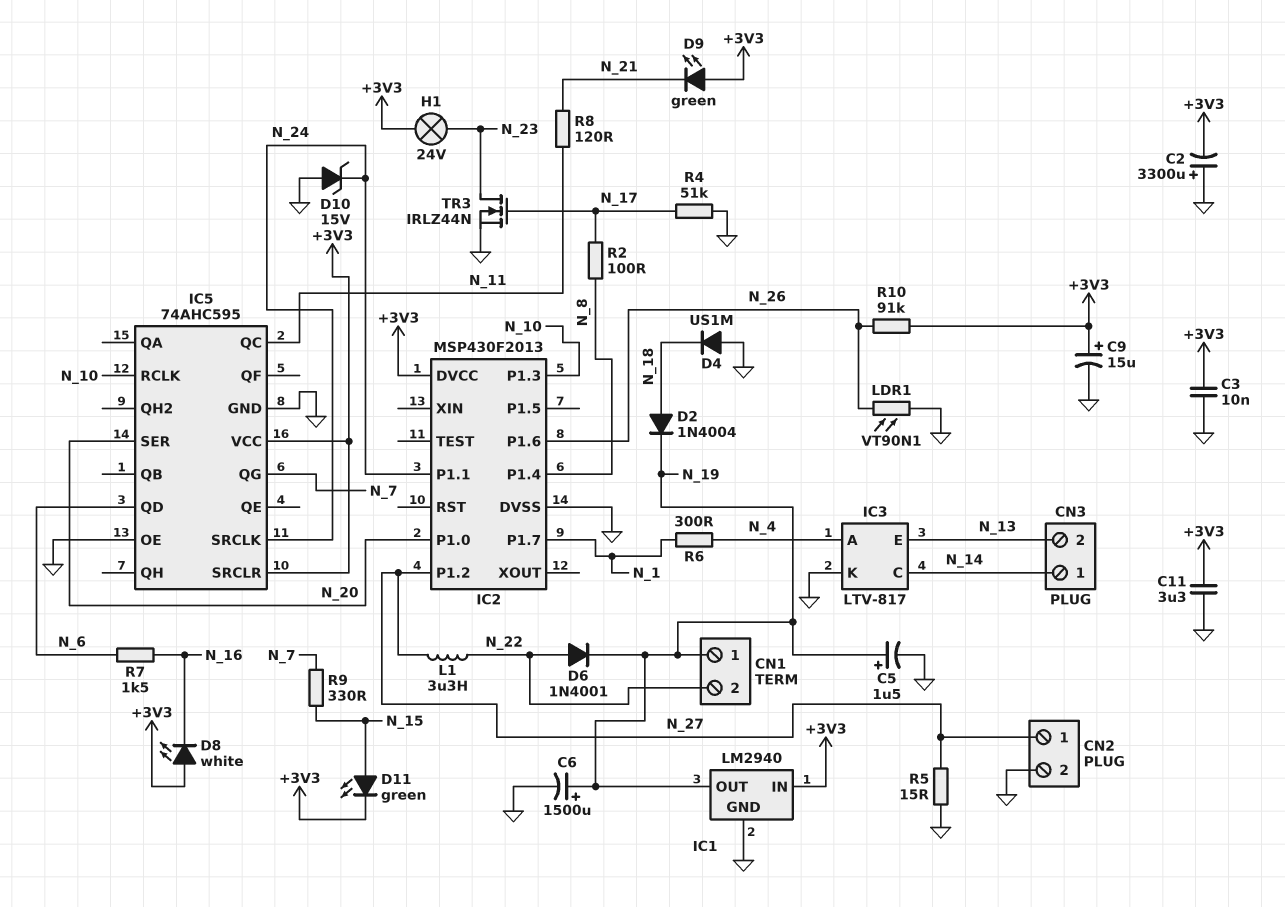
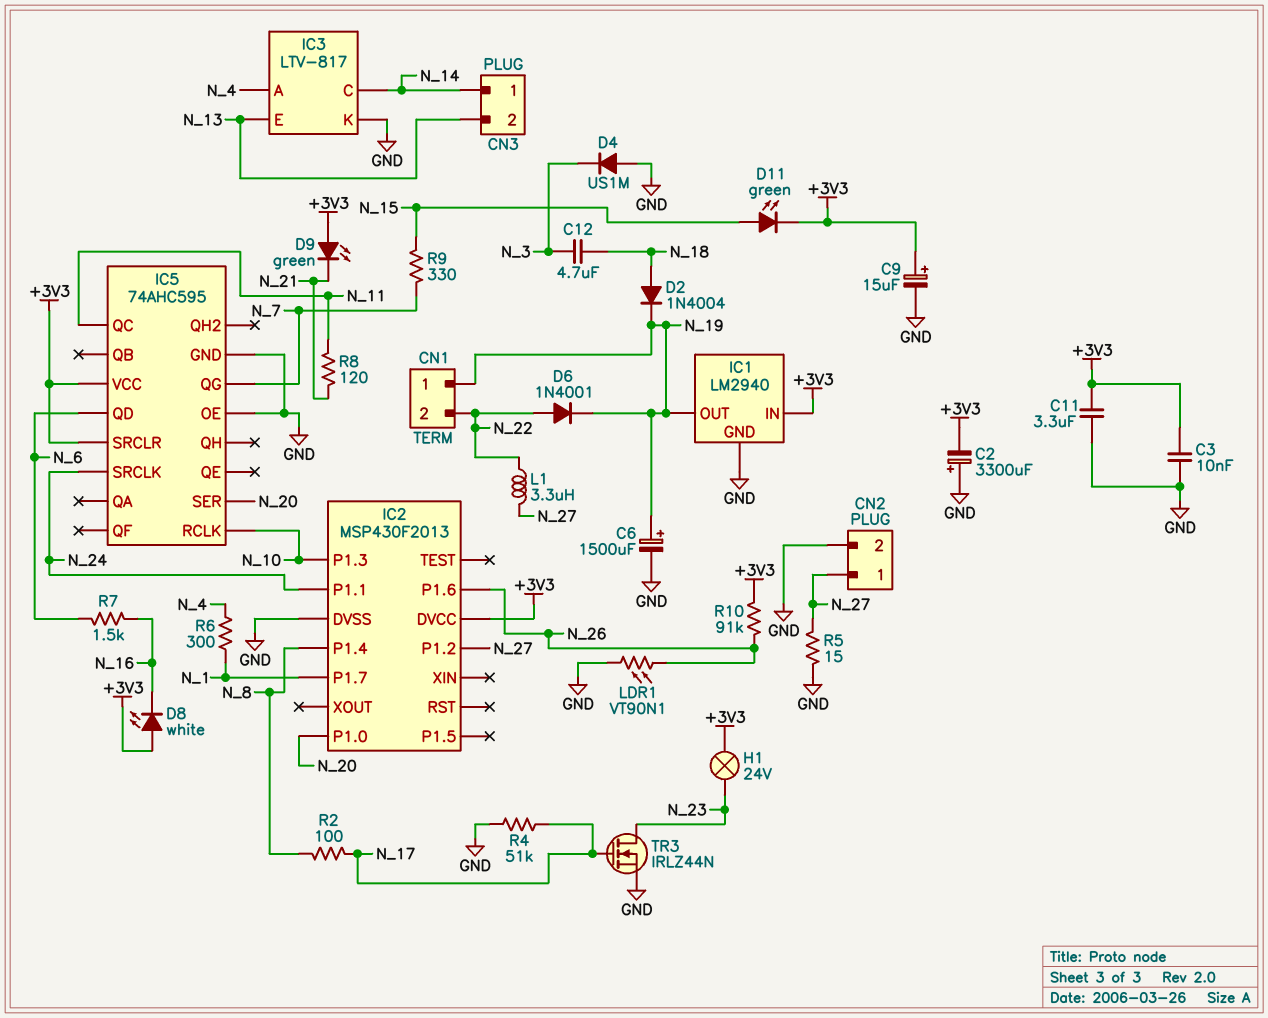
C5: 1.5uF (plus N_19, minus GND) -> none
C12: none -> 4.7uF (N_3, N_18)
D4: diode US1M (A GND, K N_18) -> diode US1M (A GND, K N_3)
D10: zener 15V (A GND, K N_24) -> none

